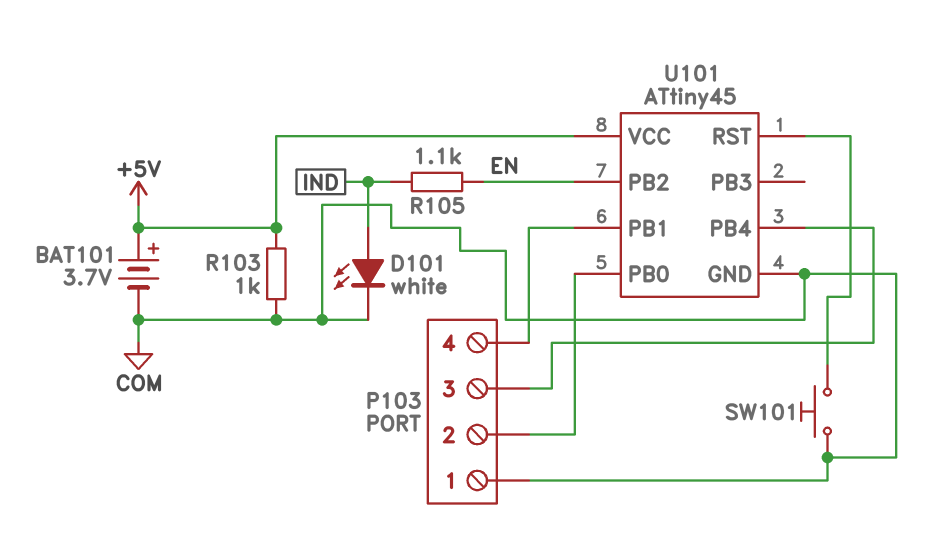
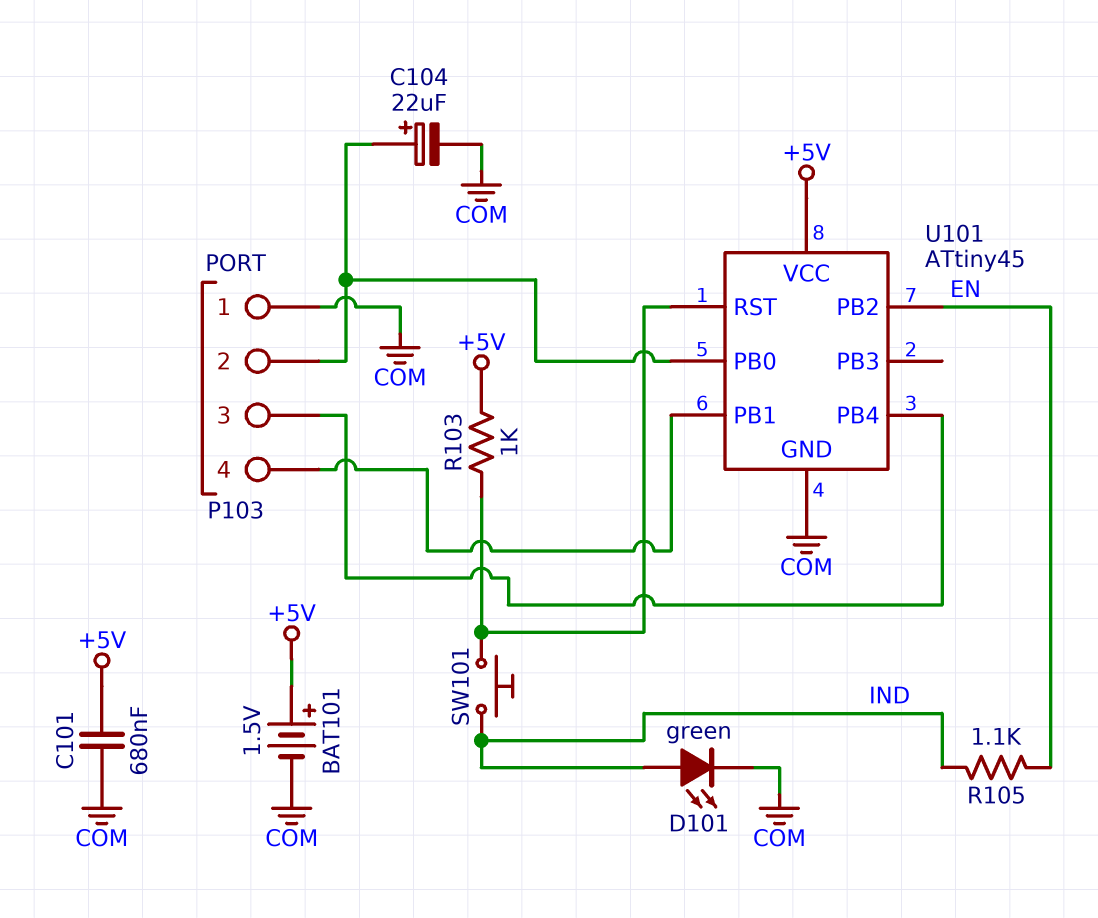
BAT101: 3.7V (plus +5V, minus COM) -> 1.5V (plus +5V, minus COM)
C101: none -> 680nF (+5V, COM)
C104: none -> 22uF (plus P103/2, minus COM)
D101: LED white (A IND, K COM) -> LED green (A IND, K COM)
R103: 1k (+5V, COM) -> 1k (+5V, U101/RST)
SW101: button (COM, U101/RST) -> button (IND, U101/RST)

